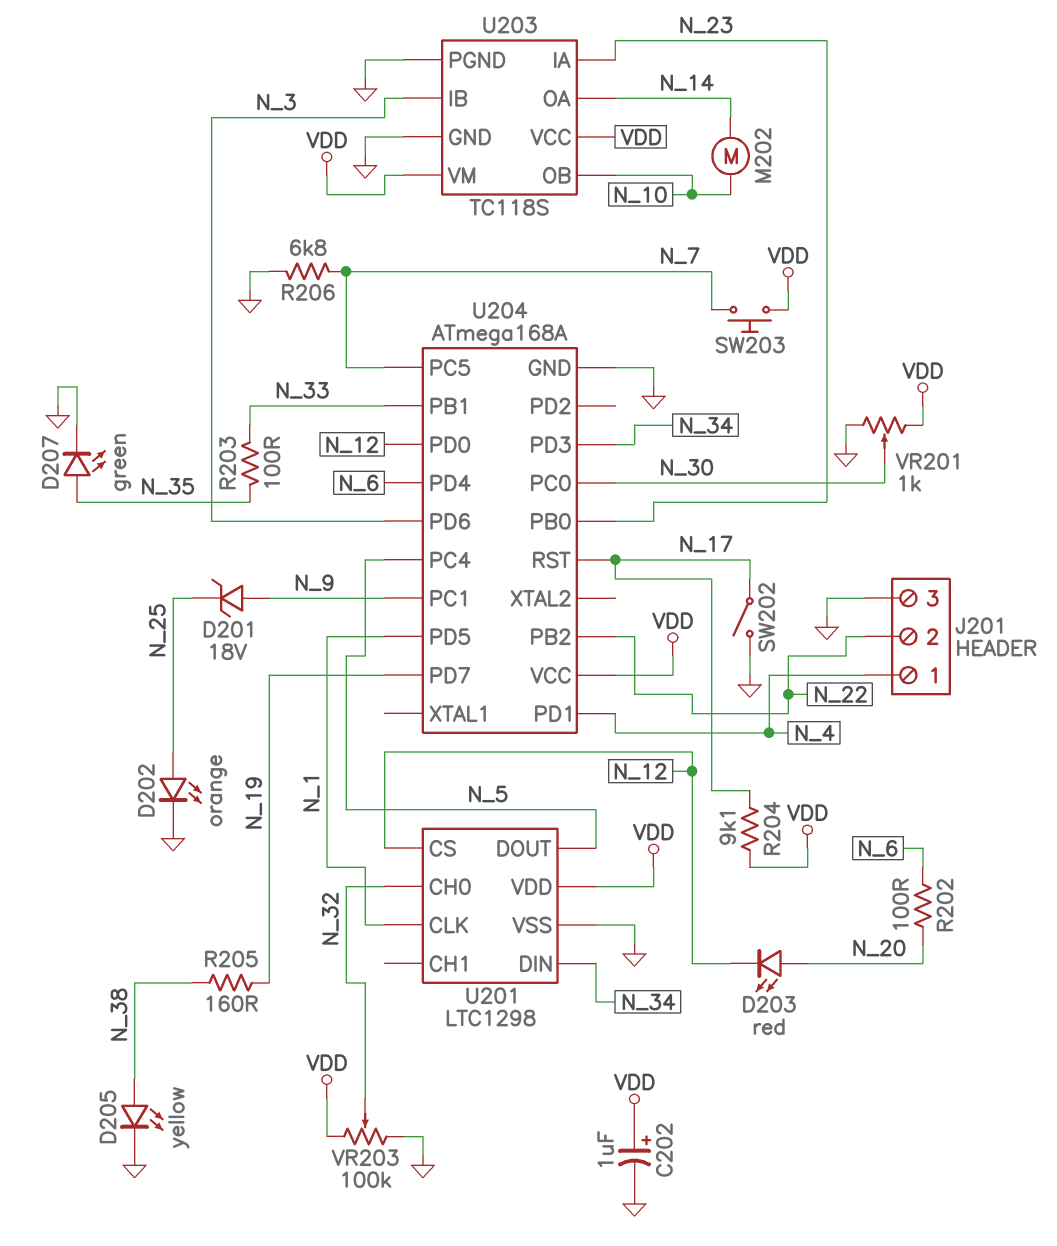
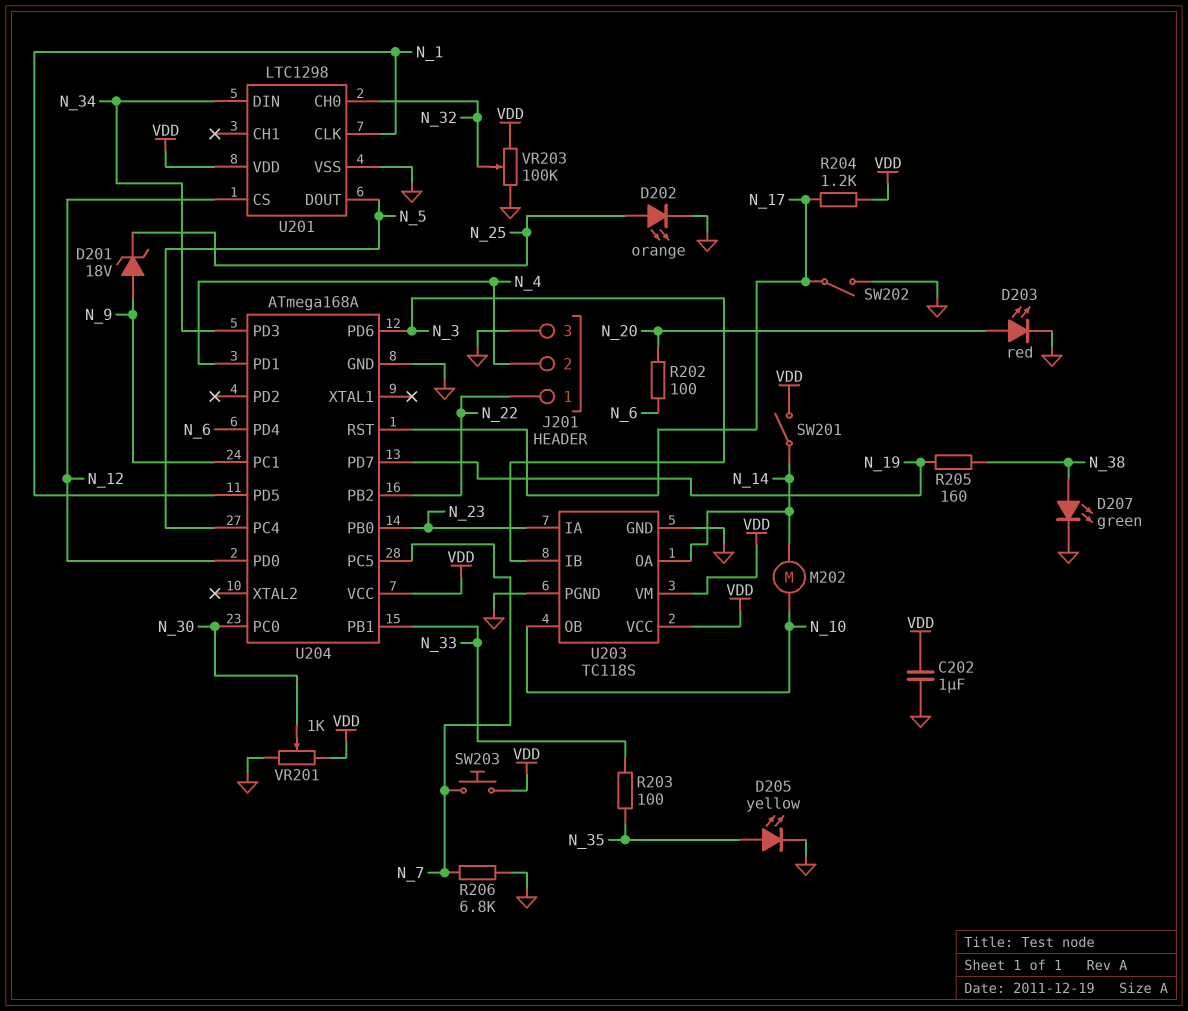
C202: 1uF (plus VDD, minus GND) -> 1uF (GND, VDD)
D203: LED red (A N_20, K N_12) -> LED red (A N_20, K GND)
D205: LED yellow (A N_38, K GND) -> LED yellow (A N_35, K GND)
D207: LED green (A N_35, K GND) -> LED green (A N_38, K GND)
J201 pin 1: N_4 -> N_22
J201 pin 2: N_22 -> N_4
R204: 9.1k (N_17, VDD) -> 1.2k (N_17, VDD)
SW201: none -> switch (N_14, VDD)

